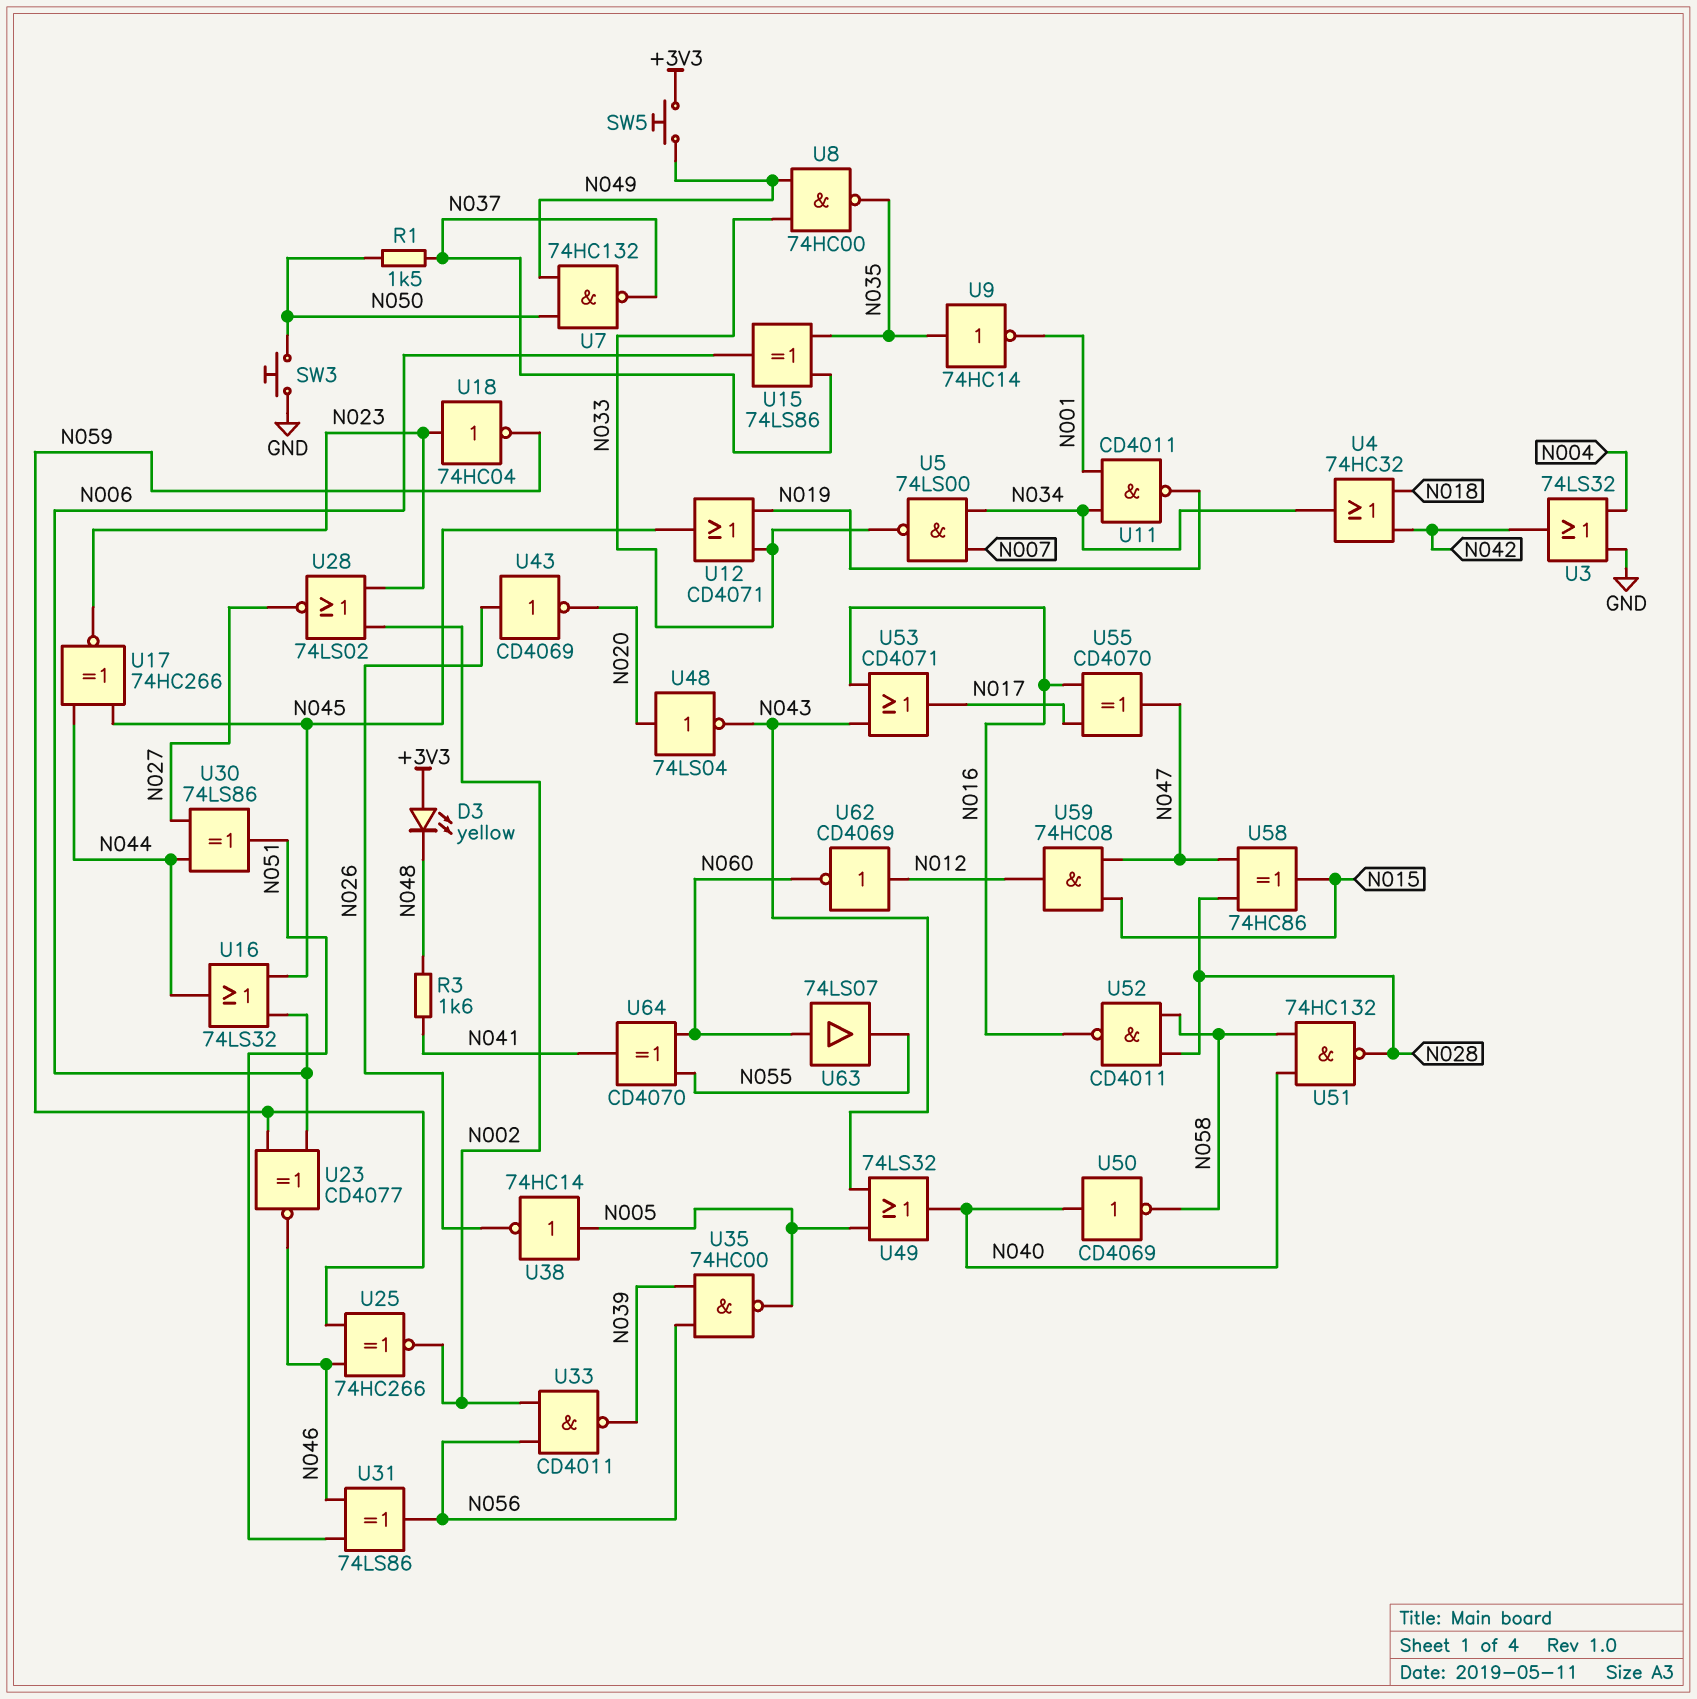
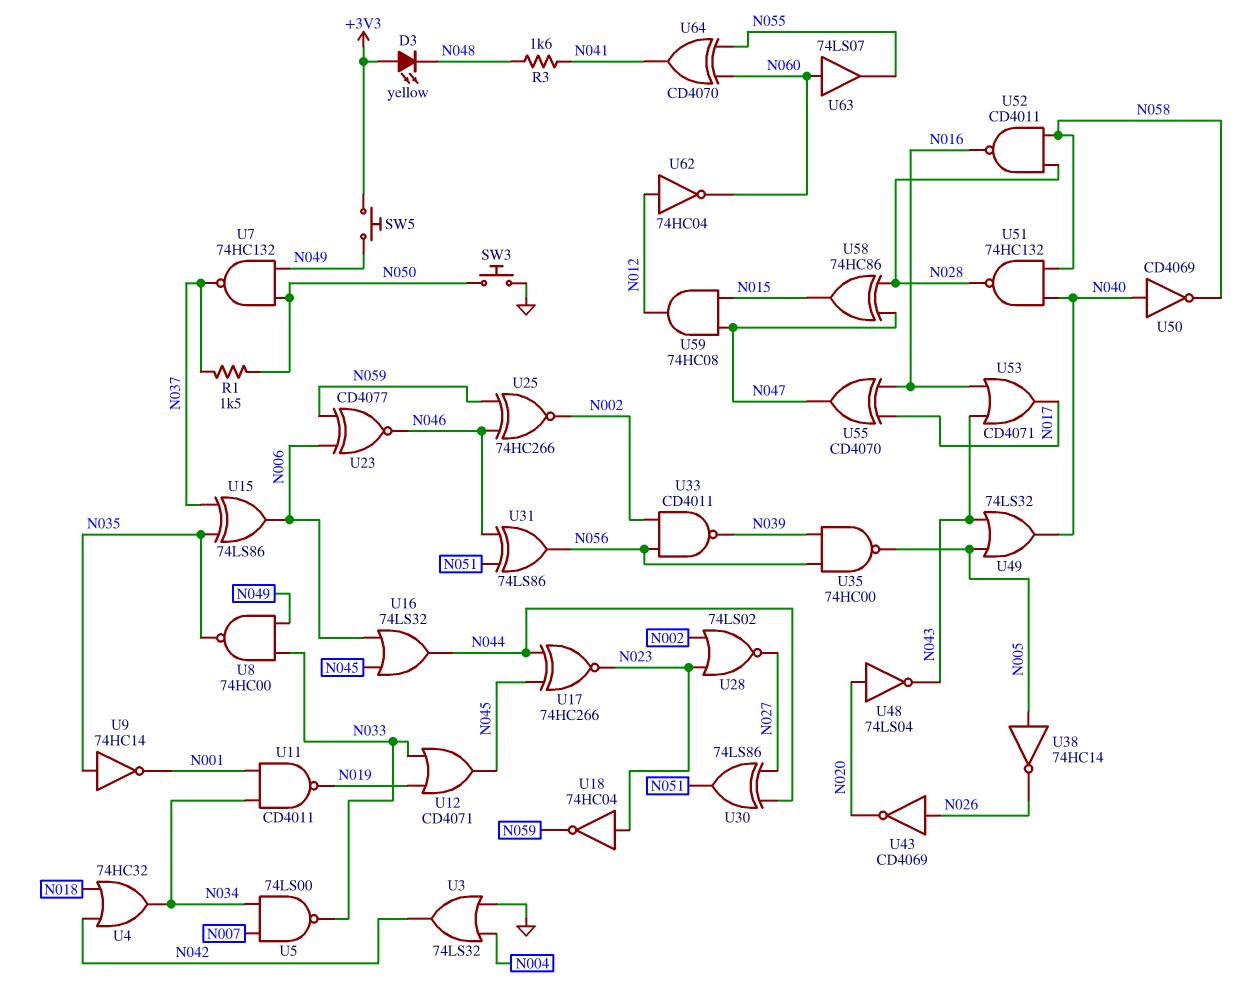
U62: NOT CD4069 (in N012, out N060) -> NOT 74HC04 (in N012, out N060)

